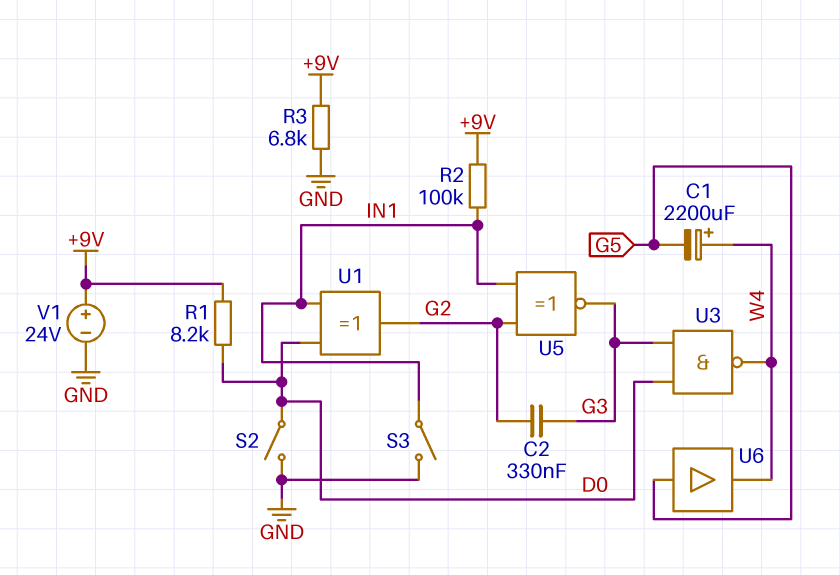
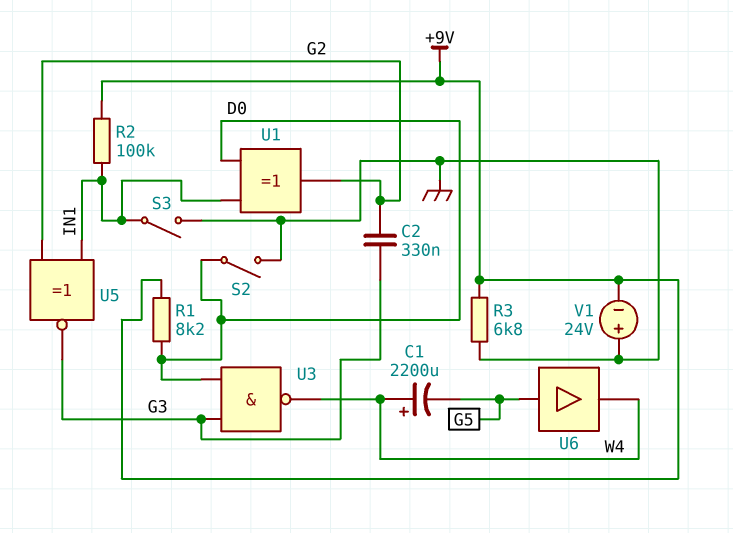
V1: 24V (plus +9V, minus GND) -> 24V (plus GND, minus +9V)

